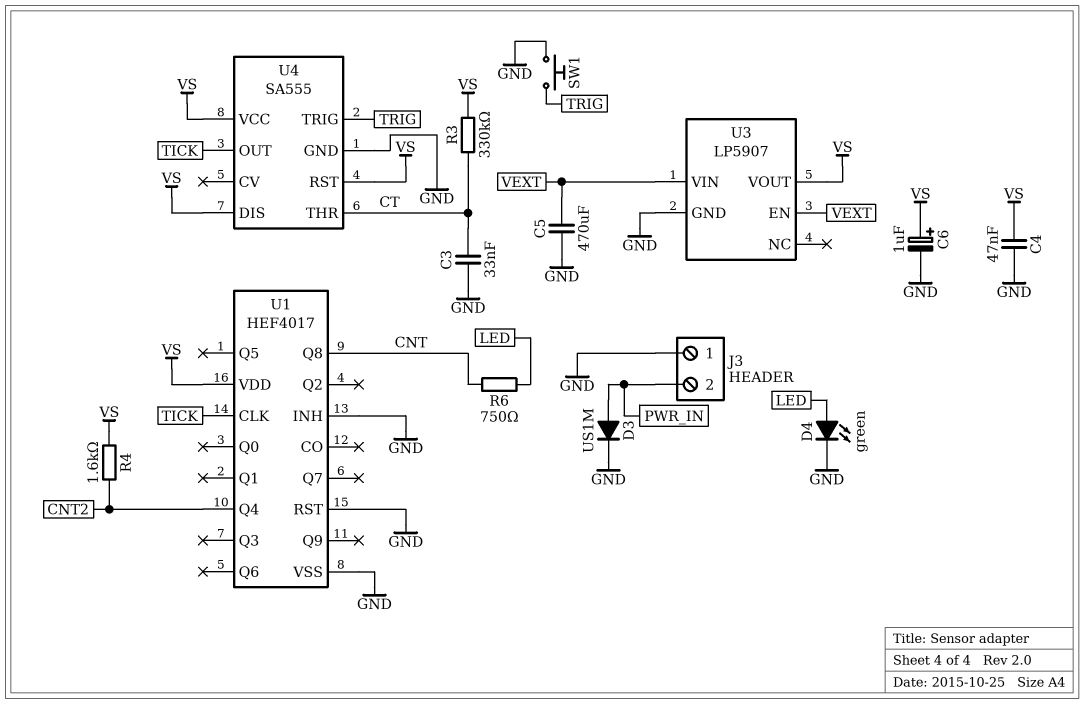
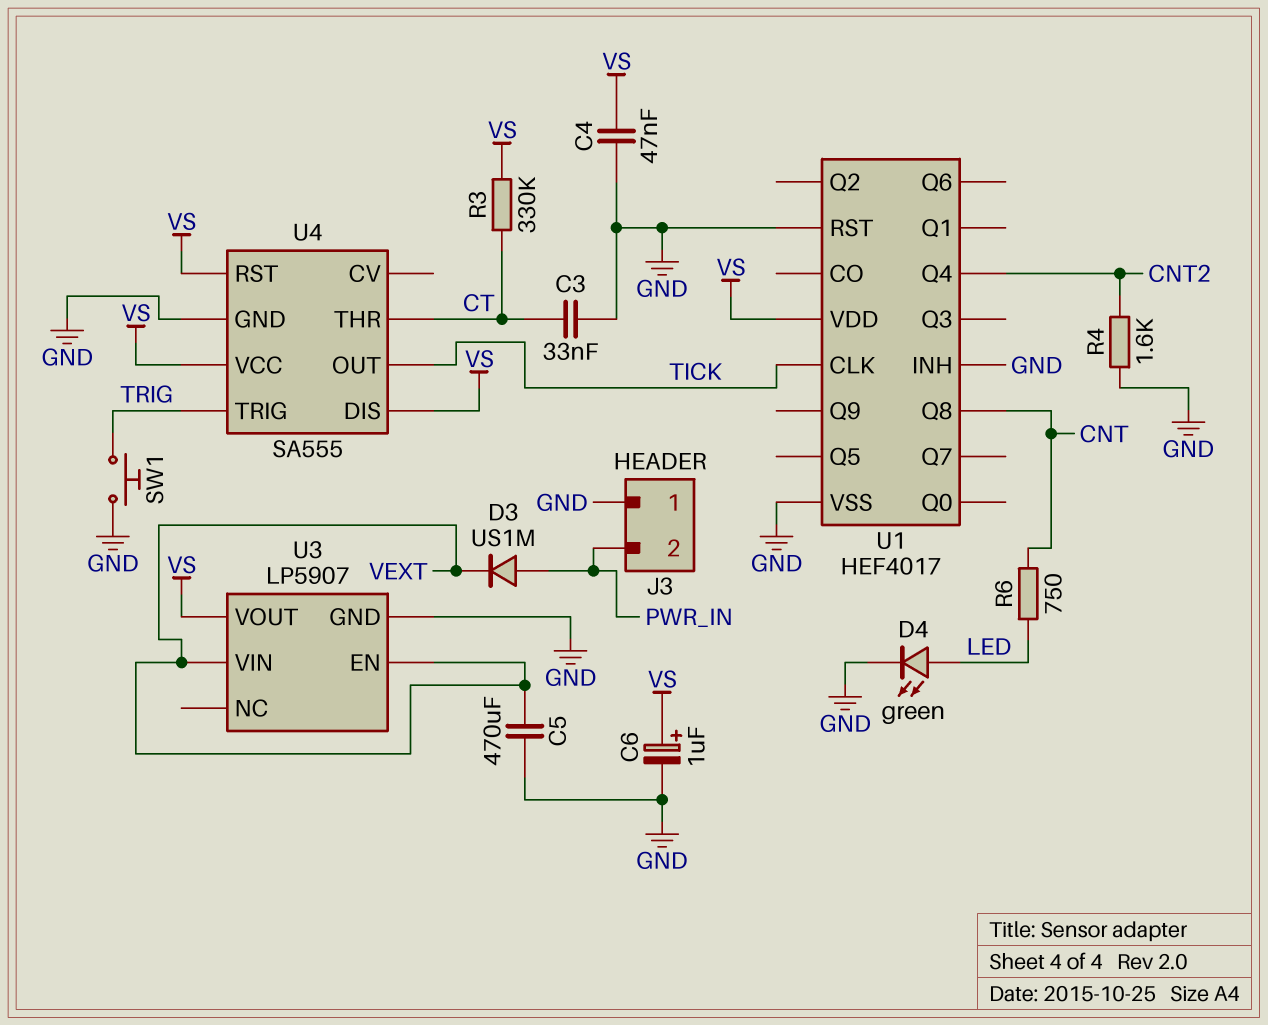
D3: diode US1M (A PWR_IN, K GND) -> diode US1M (A PWR_IN, K VEXT)
R4: 1.6k (CNT2, VS) -> 1.6k (CNT2, GND)

